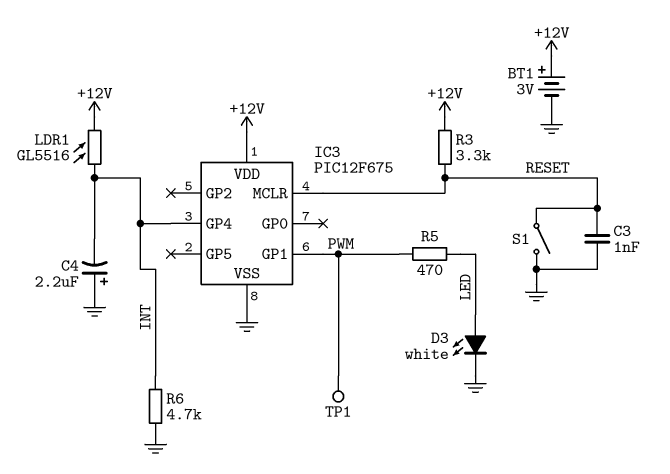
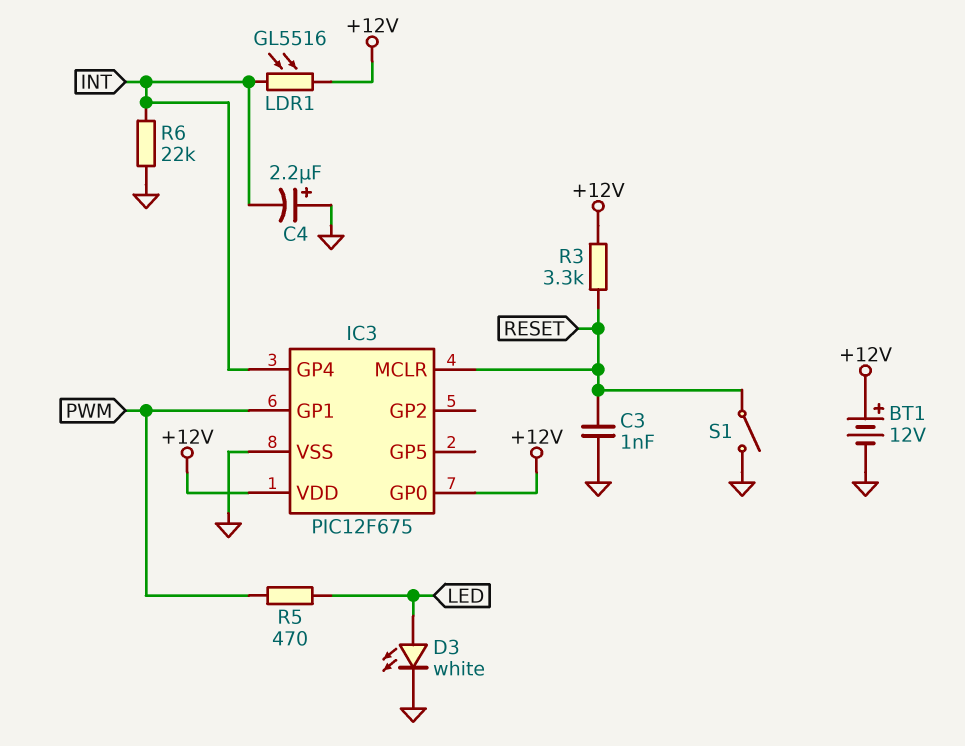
BT1: 3V (plus +12V, minus GND) -> 12V (plus +12V, minus GND)
IC3 pin GP0: none -> +12V
R6: 4.7k (GND, INT) -> 22k (GND, INT)
TP1: test point (PWM) -> none

